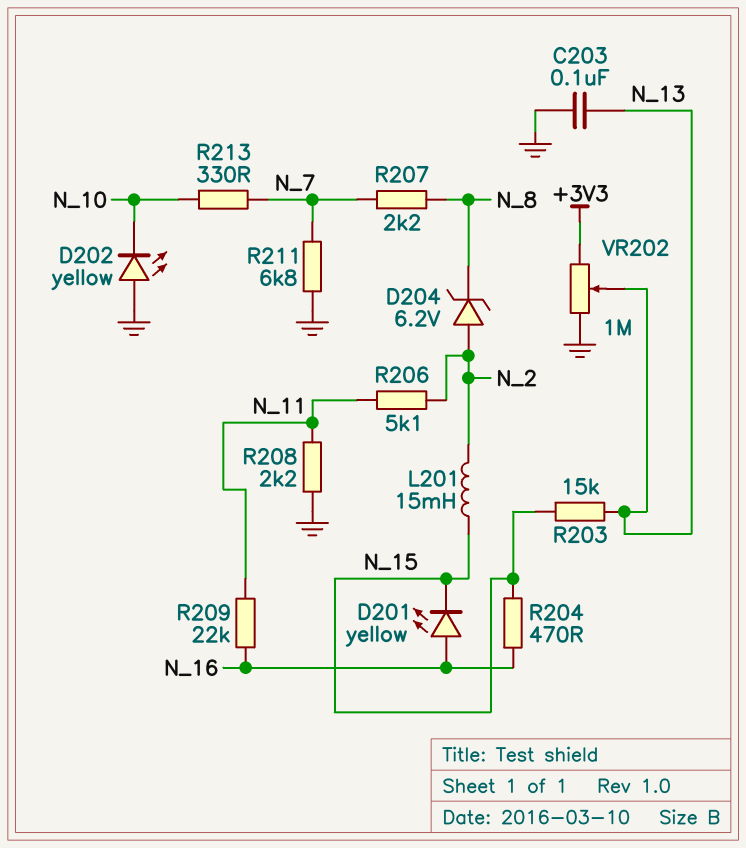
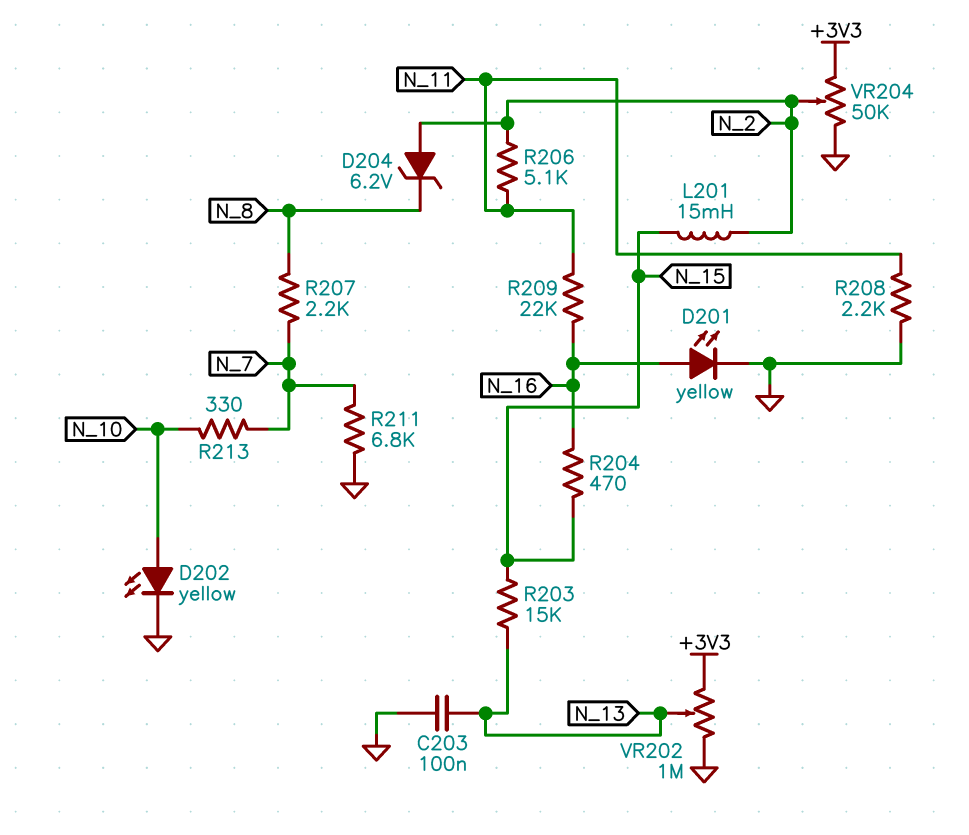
D201: LED yellow (A N_16, K N_15) -> LED yellow (A N_16, K GND)
D202: LED yellow (A GND, K N_10) -> LED yellow (A N_10, K GND)
VR204: none -> 50k (+3V3, GND, wiper N_2)

